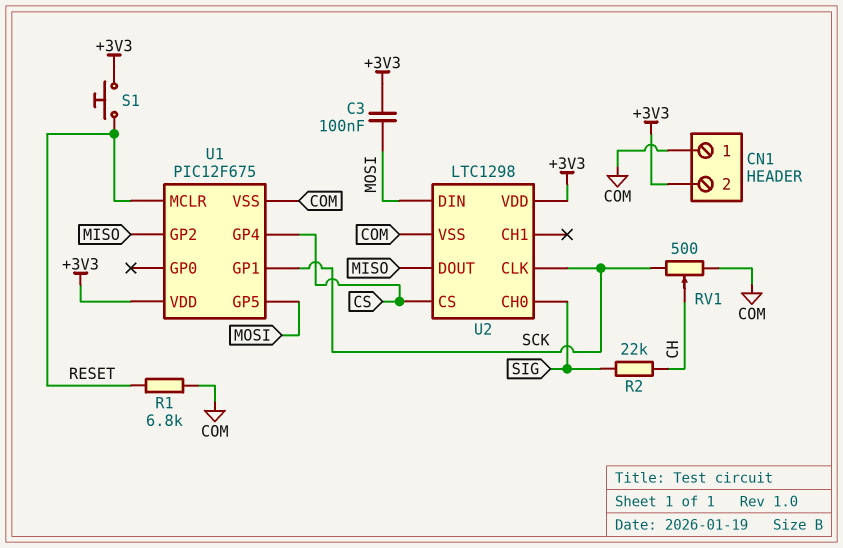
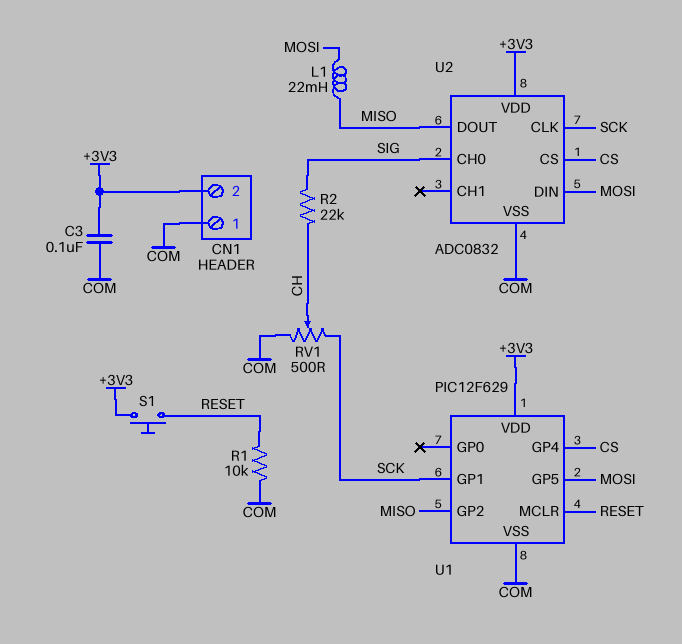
C3: 100nF (+3V3, MOSI) -> 100nF (+3V3, COM)
L1: none -> 22mH (MISO, MOSI)
R1: 6.8k (COM, RESET) -> 10k (COM, RESET)
U1: PIC12F675 -> PIC12F629
U2: LTC1298 -> ADC0832

